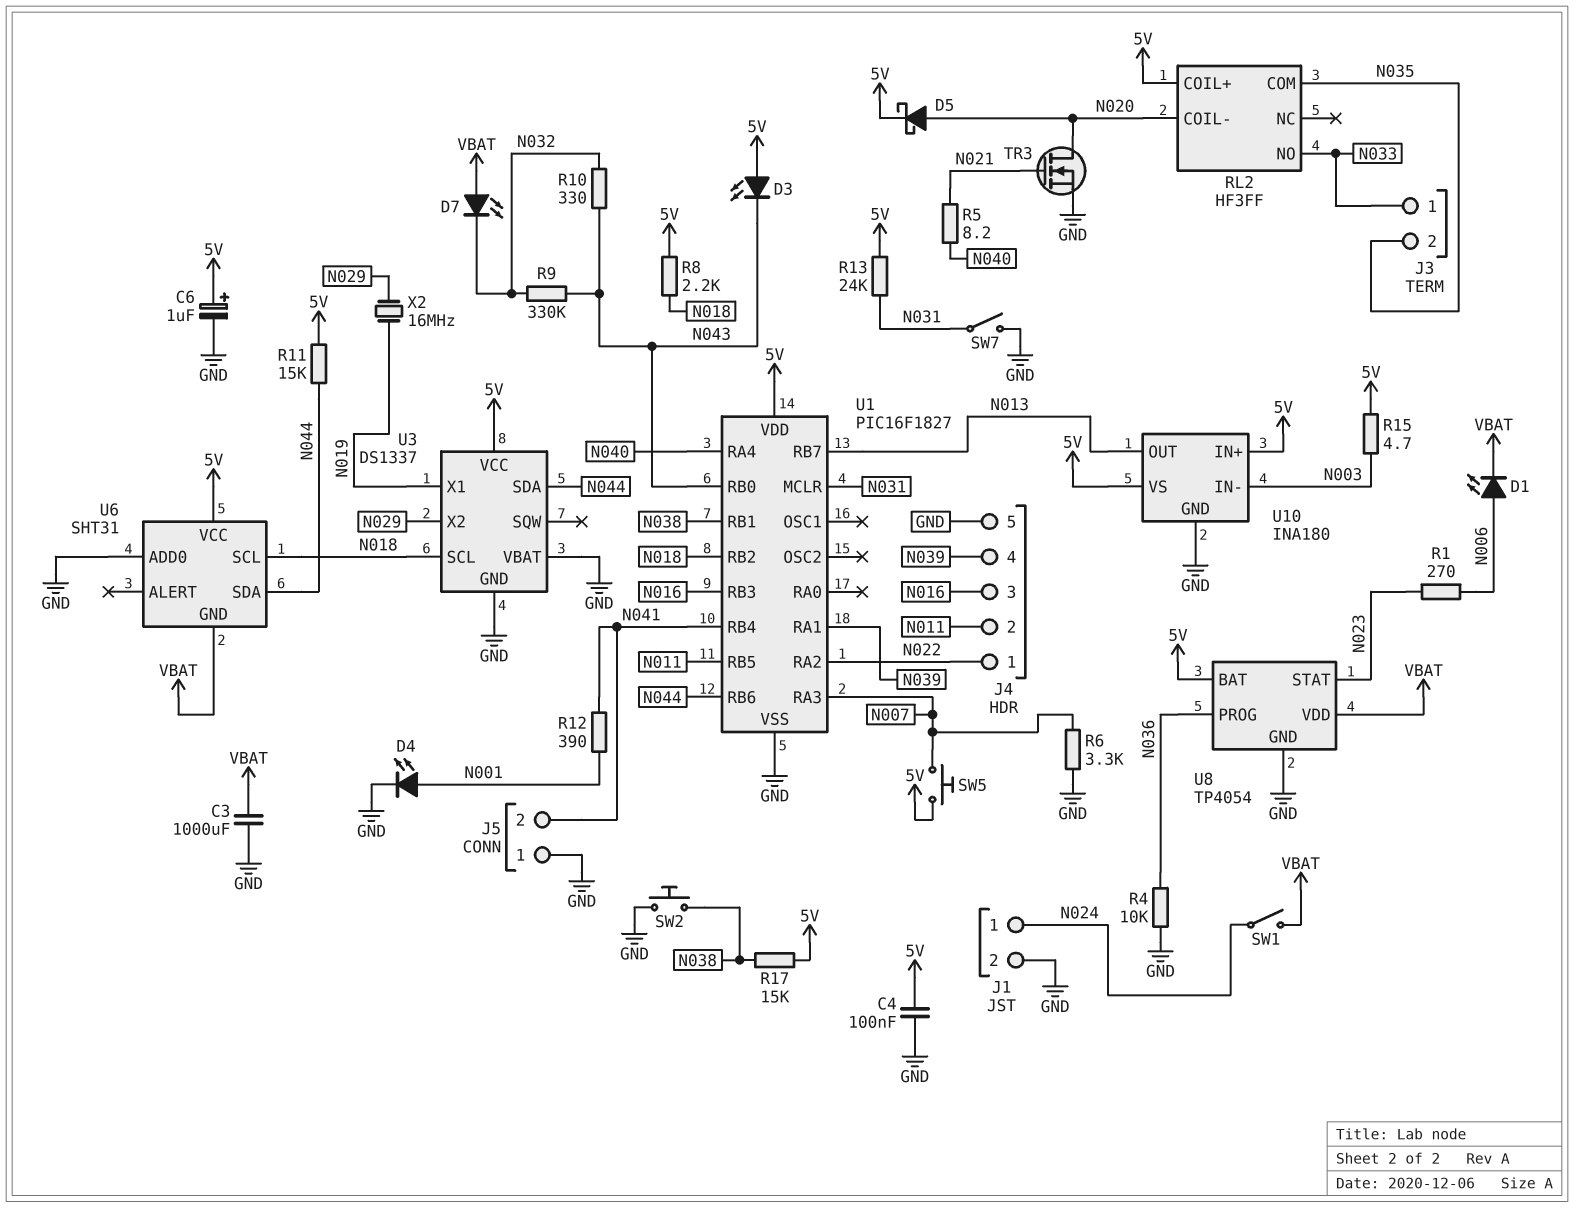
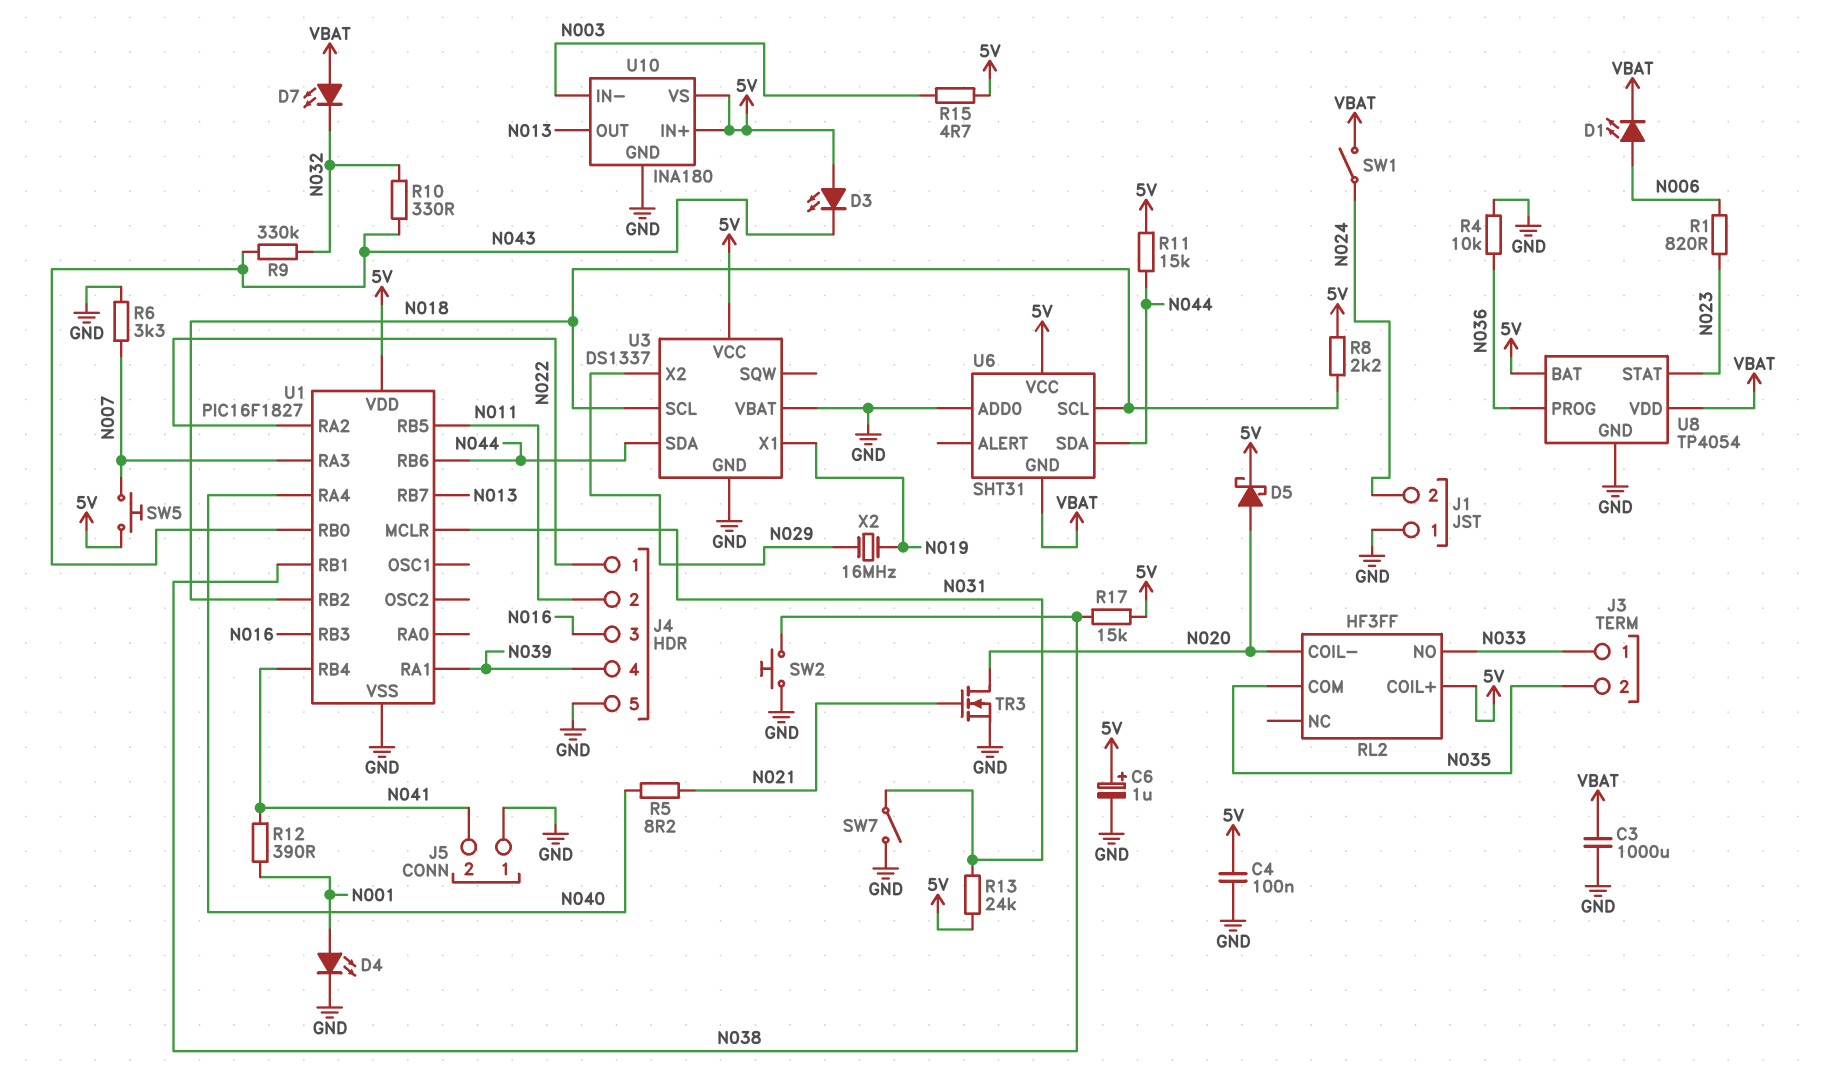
J1 pin 1: N024 -> GND
J1 pin 2: GND -> N024
R1: 270 (N006, N023) -> 820 (N006, N023)

